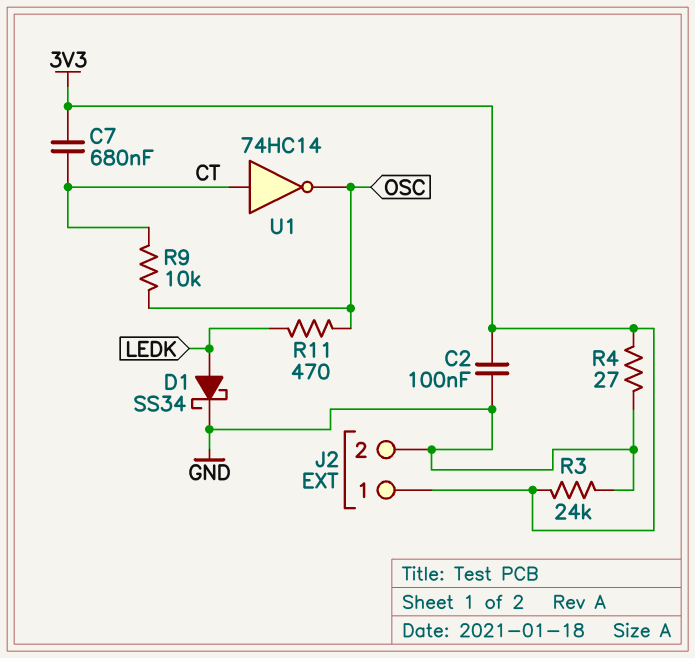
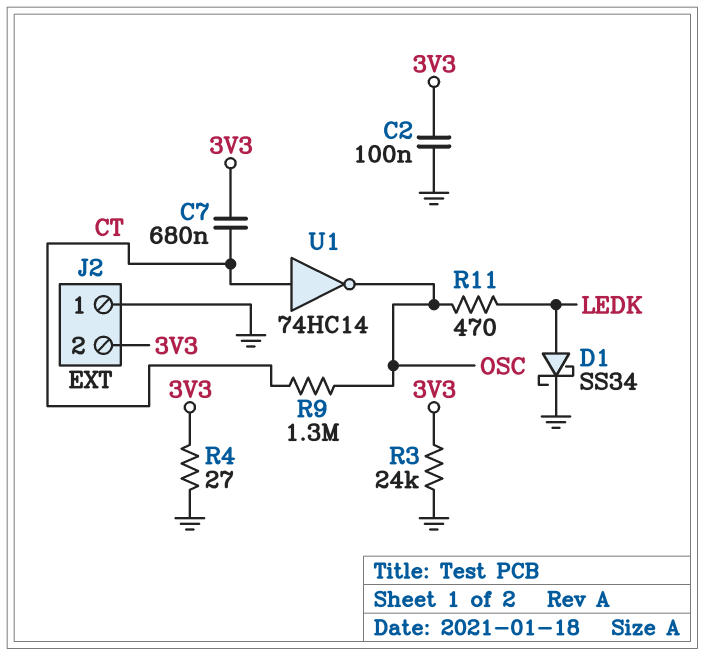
J2 pin 1: 3V3 -> GND
J2 pin 2: GND -> 3V3
R9: 10k (CT, OSC) -> 1.3M (CT, OSC)

